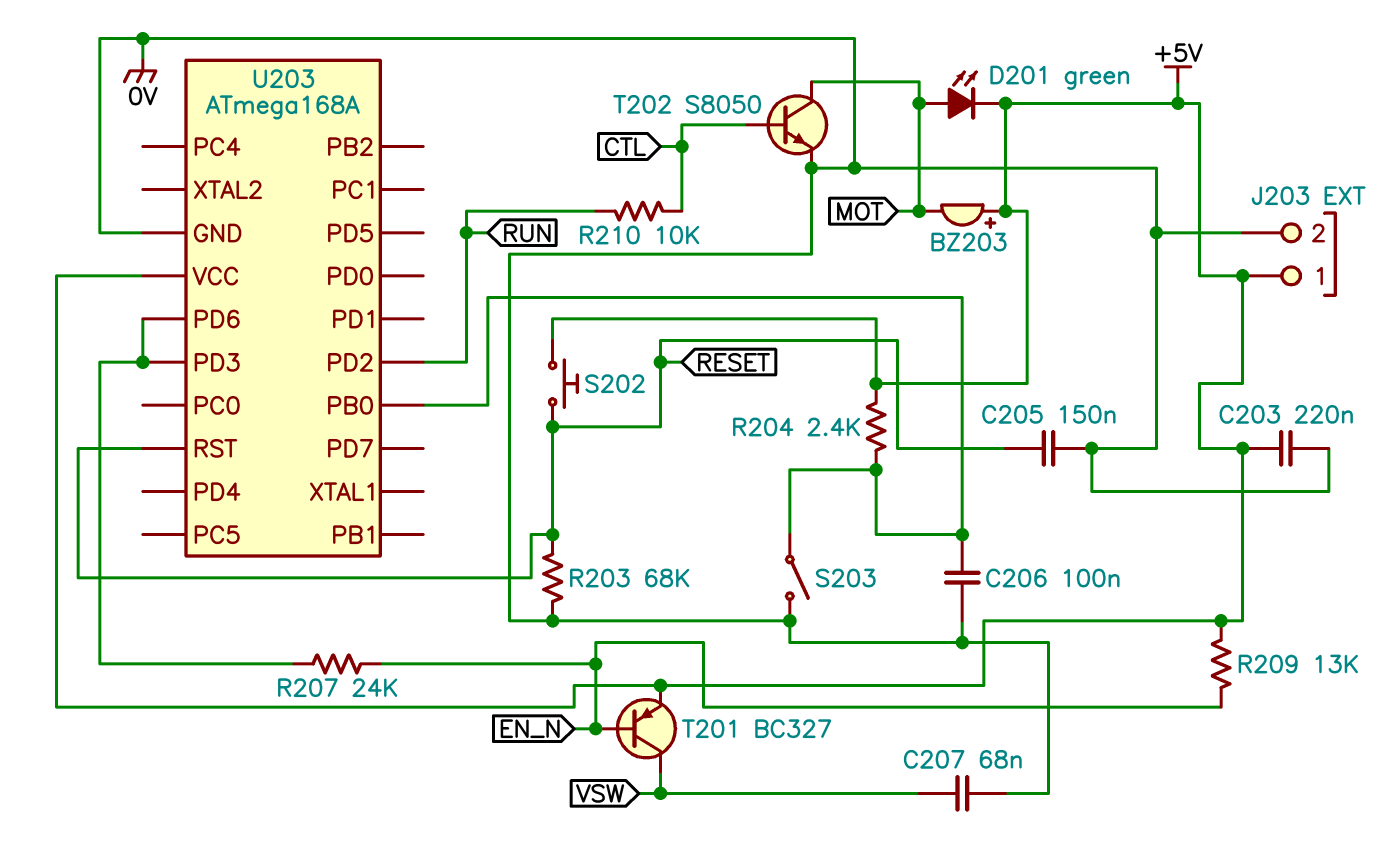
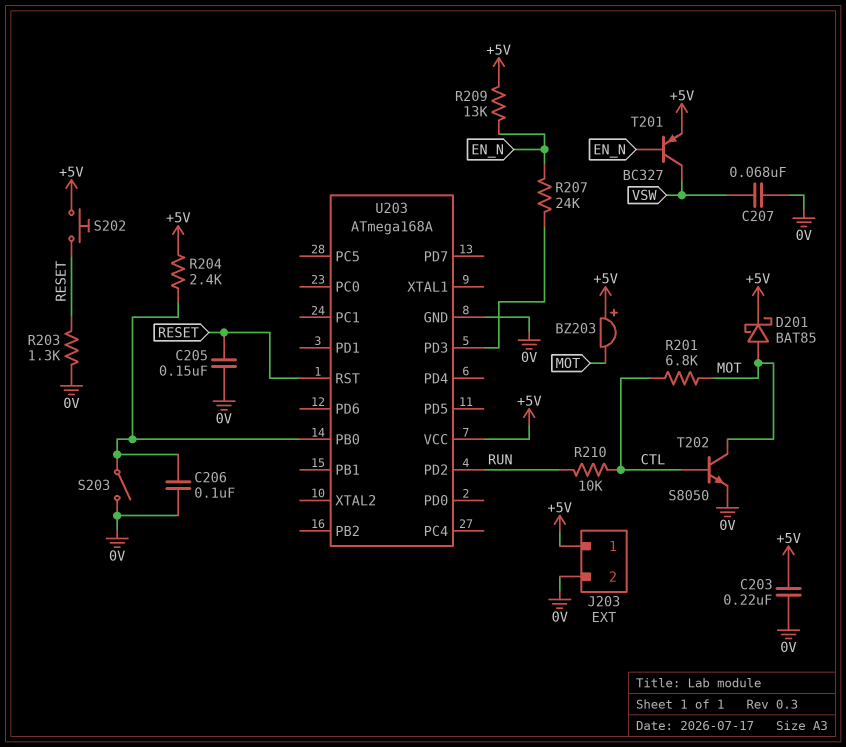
D201: LED green (A MOT, K +5V) -> schottky BAT85 (A MOT, K +5V)
R201: none -> 6.8k (CTL, MOT)
R203: 68k (0V, RESET) -> 1.3k (0V, RESET)
U203 pin PD6: U203/PD3 -> none

